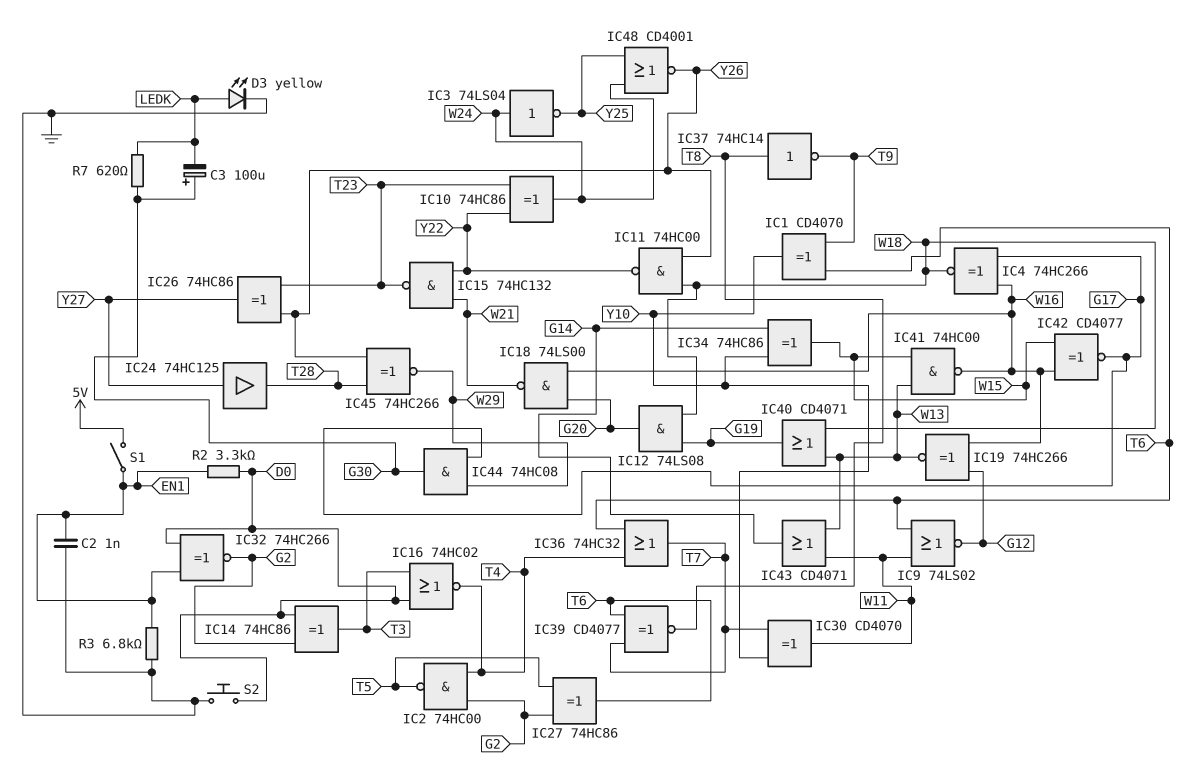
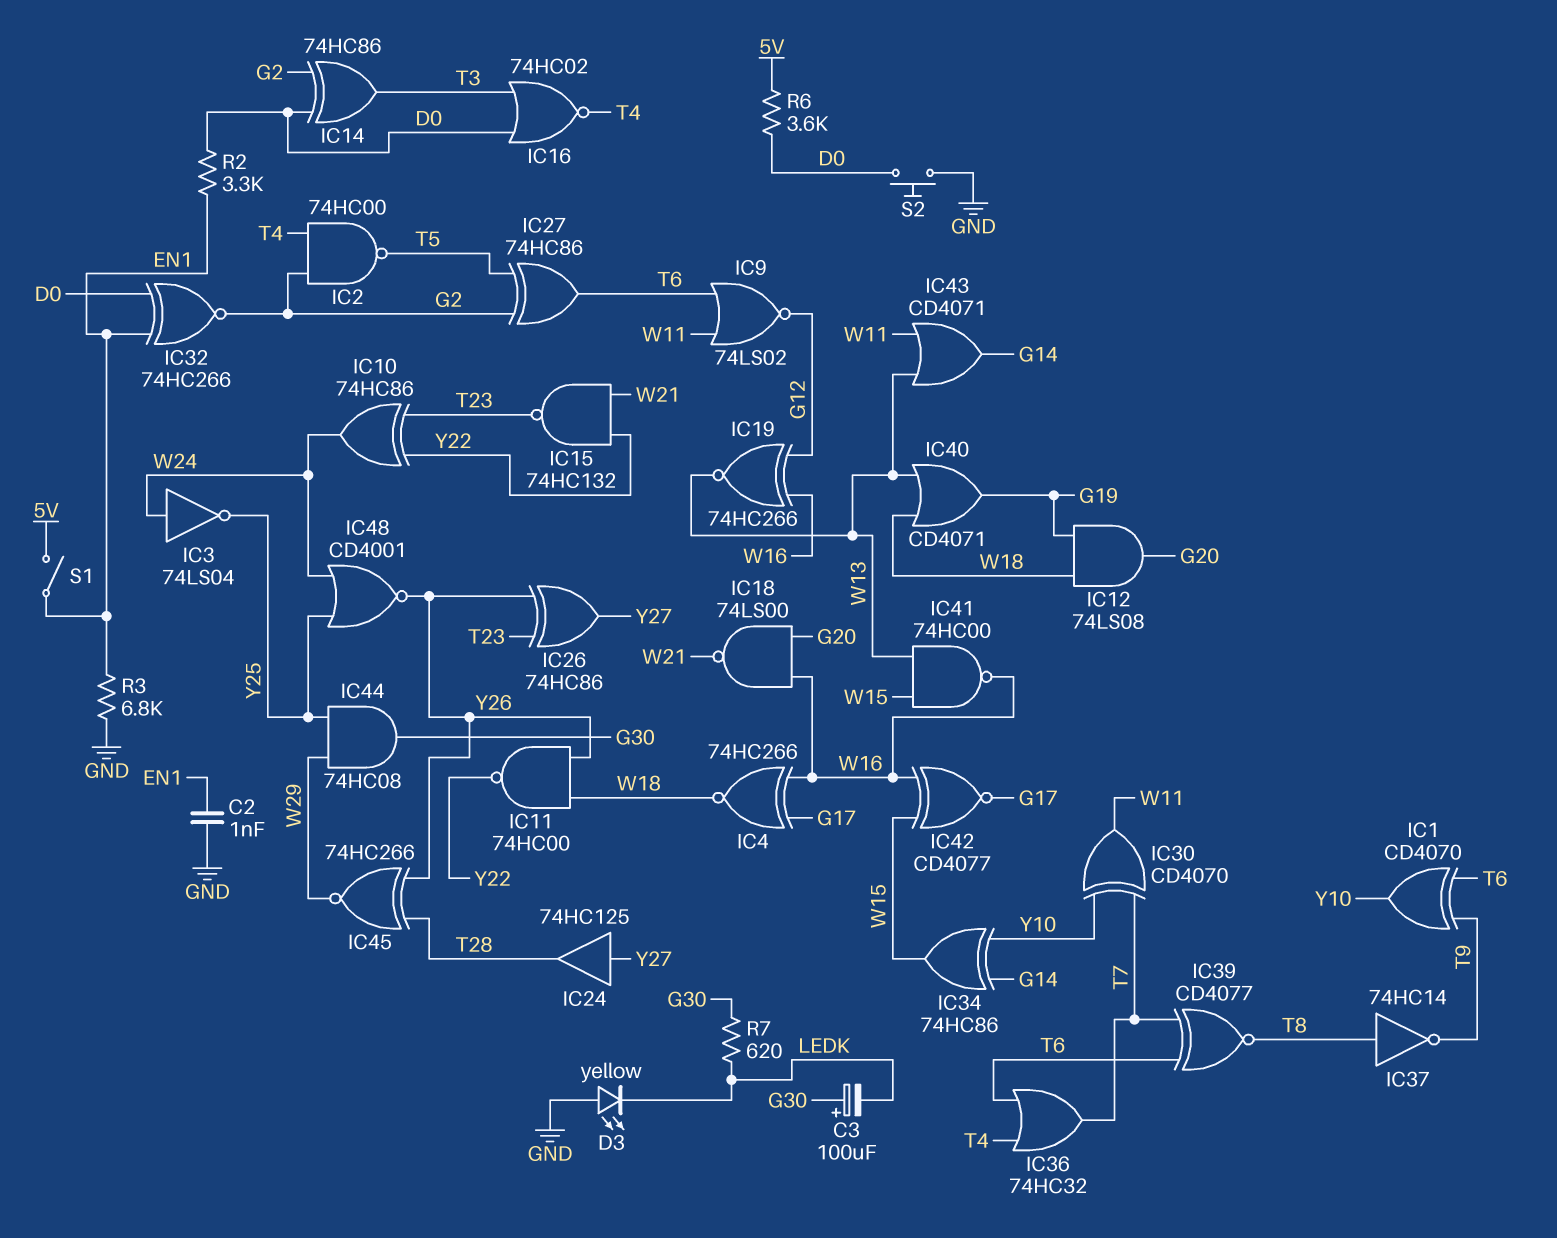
D3: LED yellow (A LEDK, K GND) -> LED yellow (A GND, K LEDK)
IC44: AND 74HC08 (in G17, in W29, out G30) -> AND 74HC08 (in W29, in Y25, out G30)
R6: none -> 3.6k (5V, D0)

